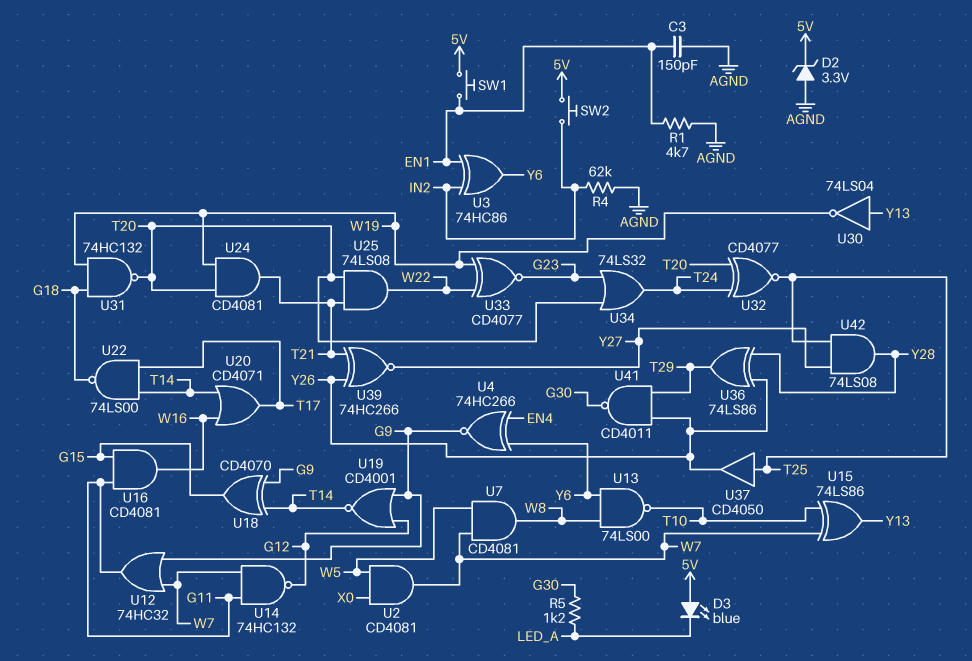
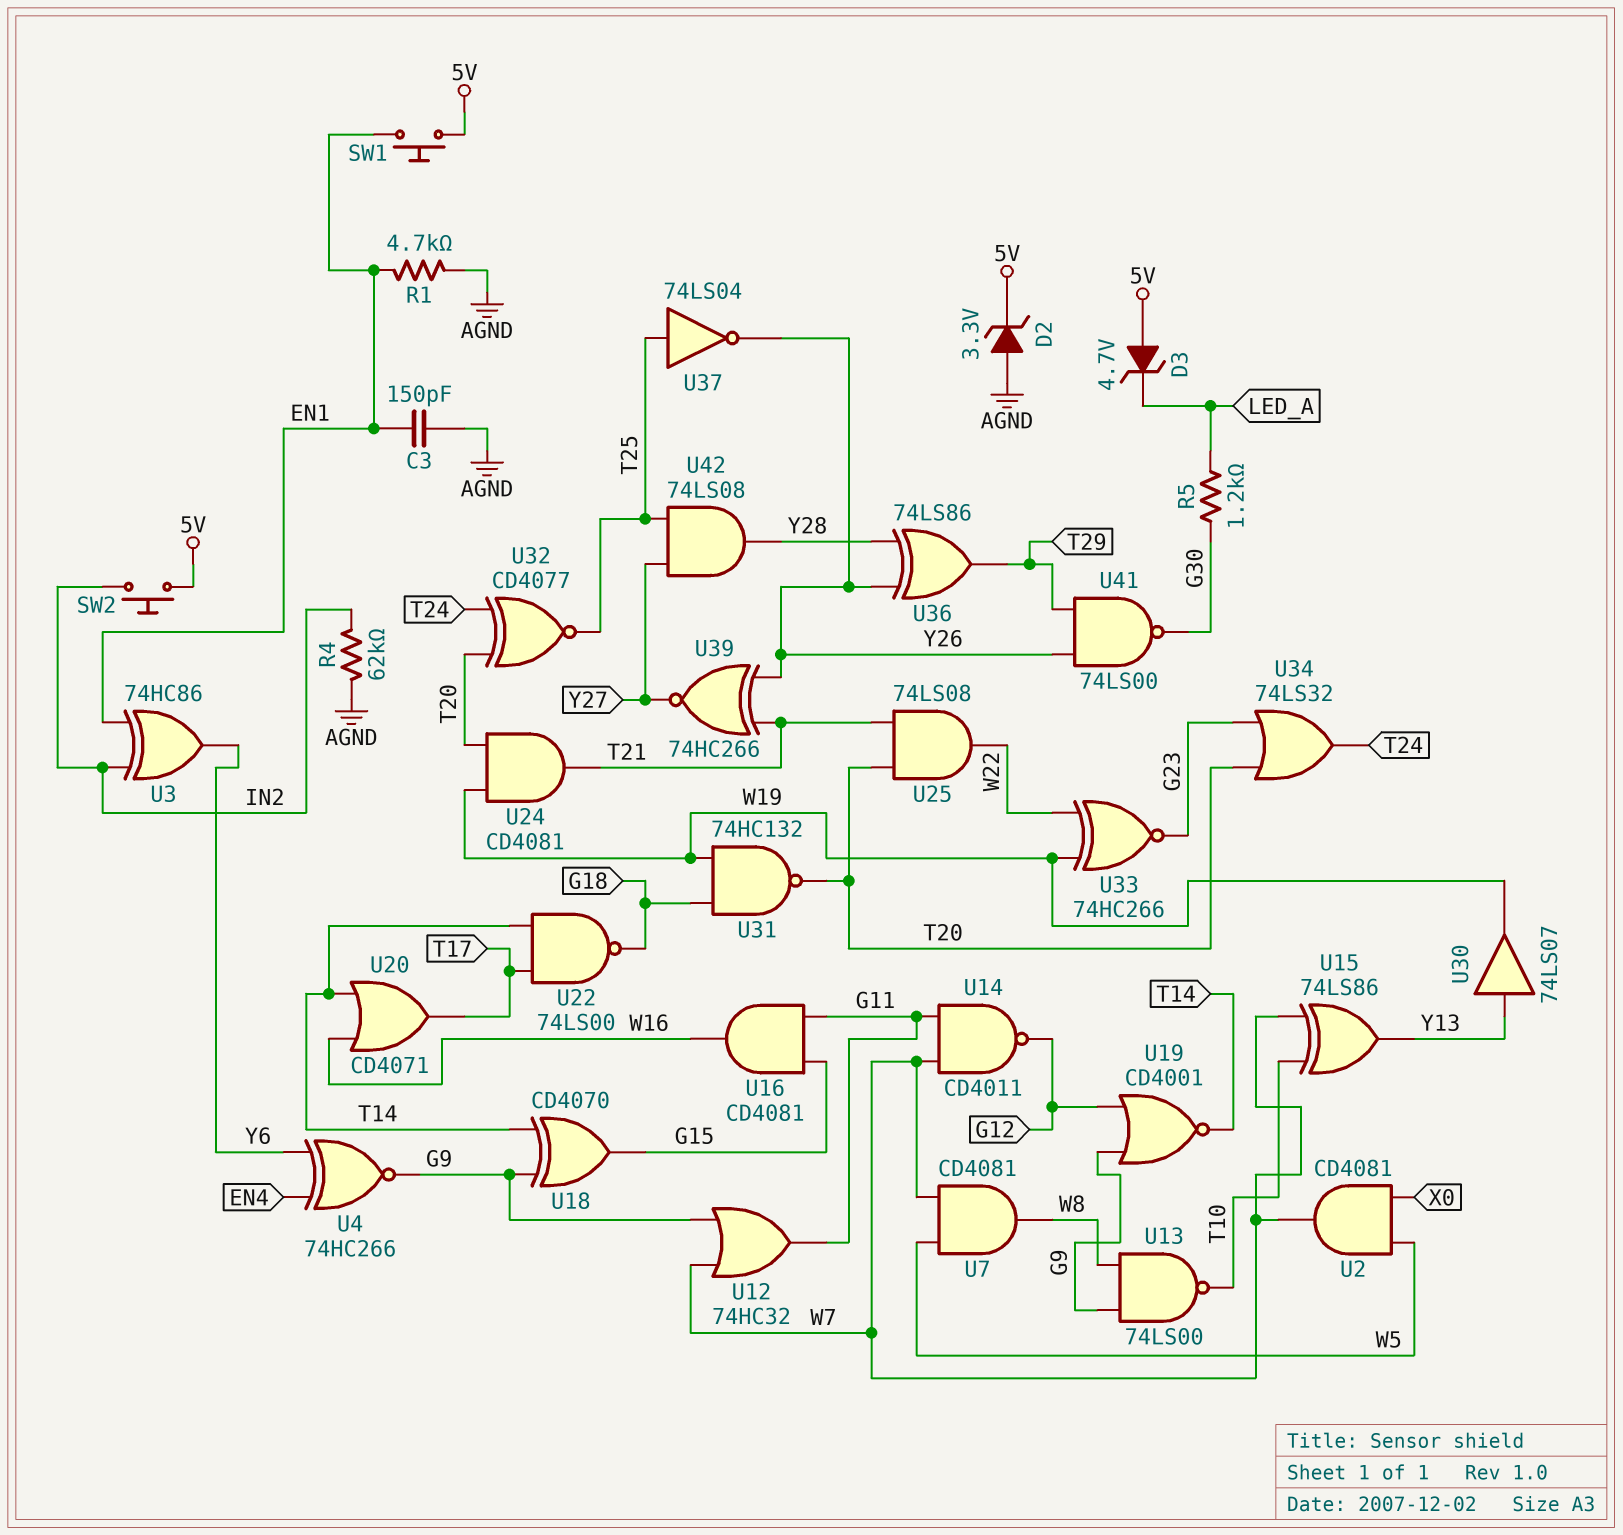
D3: LED blue (A 5V, K LED_A) -> zener 4.7V (A 5V, K LED_A)
U13: NAND 74LS00 (in W8, in Y6, out T10) -> NAND 74LS00 (in G9, in W8, out T10)
U14: NAND 74HC132 (in G11, in W7, out G12) -> NAND CD4011 (in G11, in W7, out G12)
U30: NOT 74LS04 (in Y13, out W19) -> buffer 74LS07 (in Y13, out W19)
U33: XNOR CD4077 (in W19, in W22, out G23) -> XNOR 74HC266 (in W19, in W22, out G23)
U37: buffer CD4050 (in T25, out Y26) -> NOT 74LS04 (in T25, out Y26)
U41: NAND CD4011 (in T29, in Y26, out G30) -> NAND 74LS00 (in T29, in Y26, out G30)

